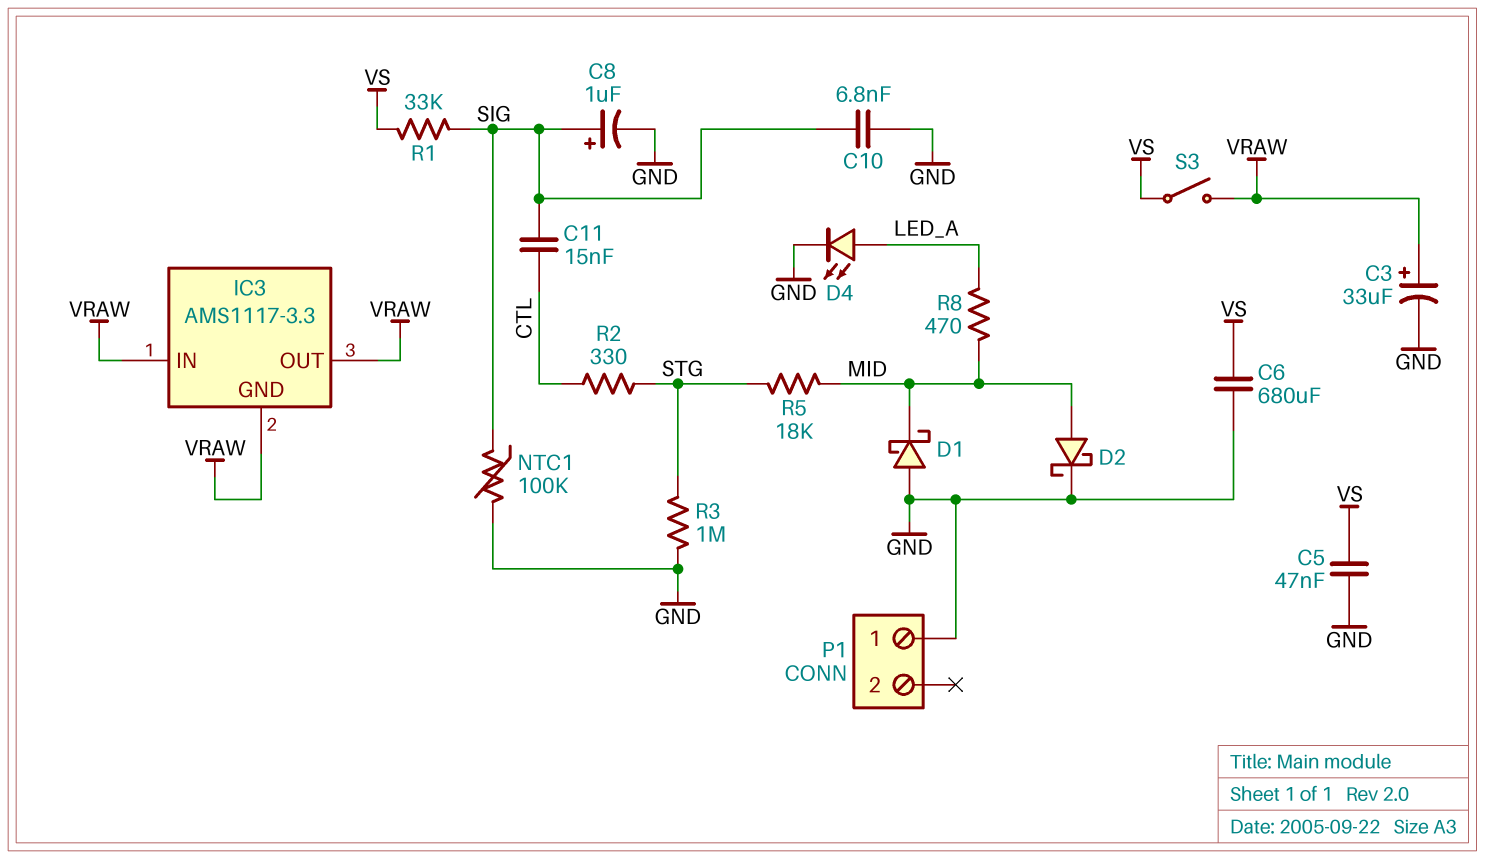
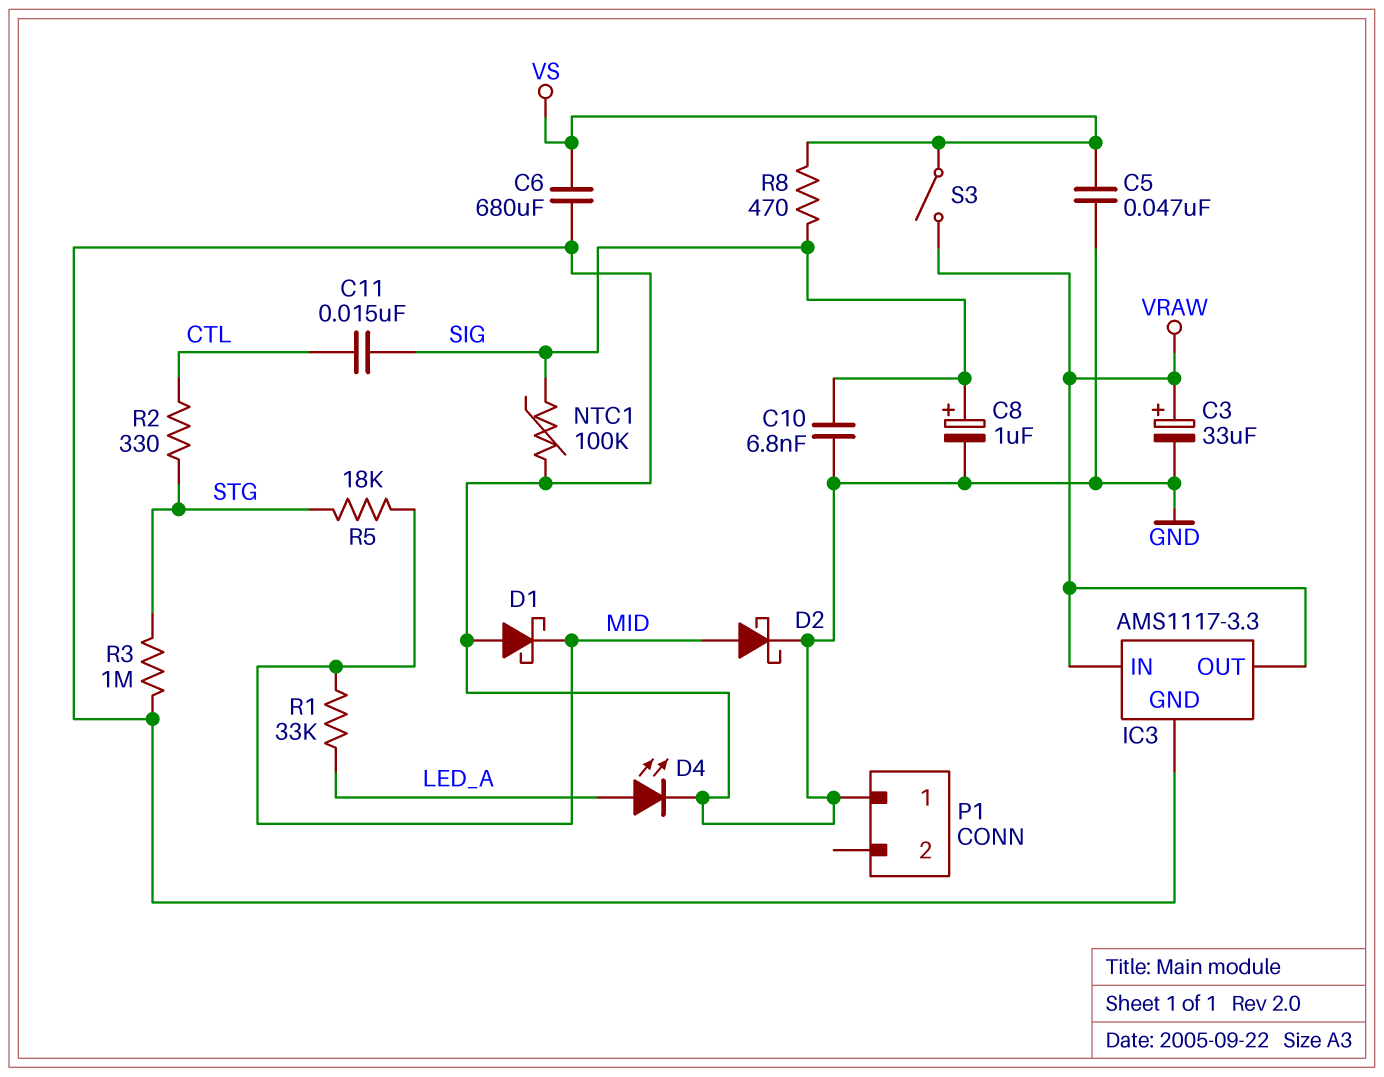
IC3 pin GND: VRAW -> GND
R1: 33k (SIG, VS) -> 33k (LED_A, MID)
R8: 470 (LED_A, MID) -> 470 (SIG, VS)

